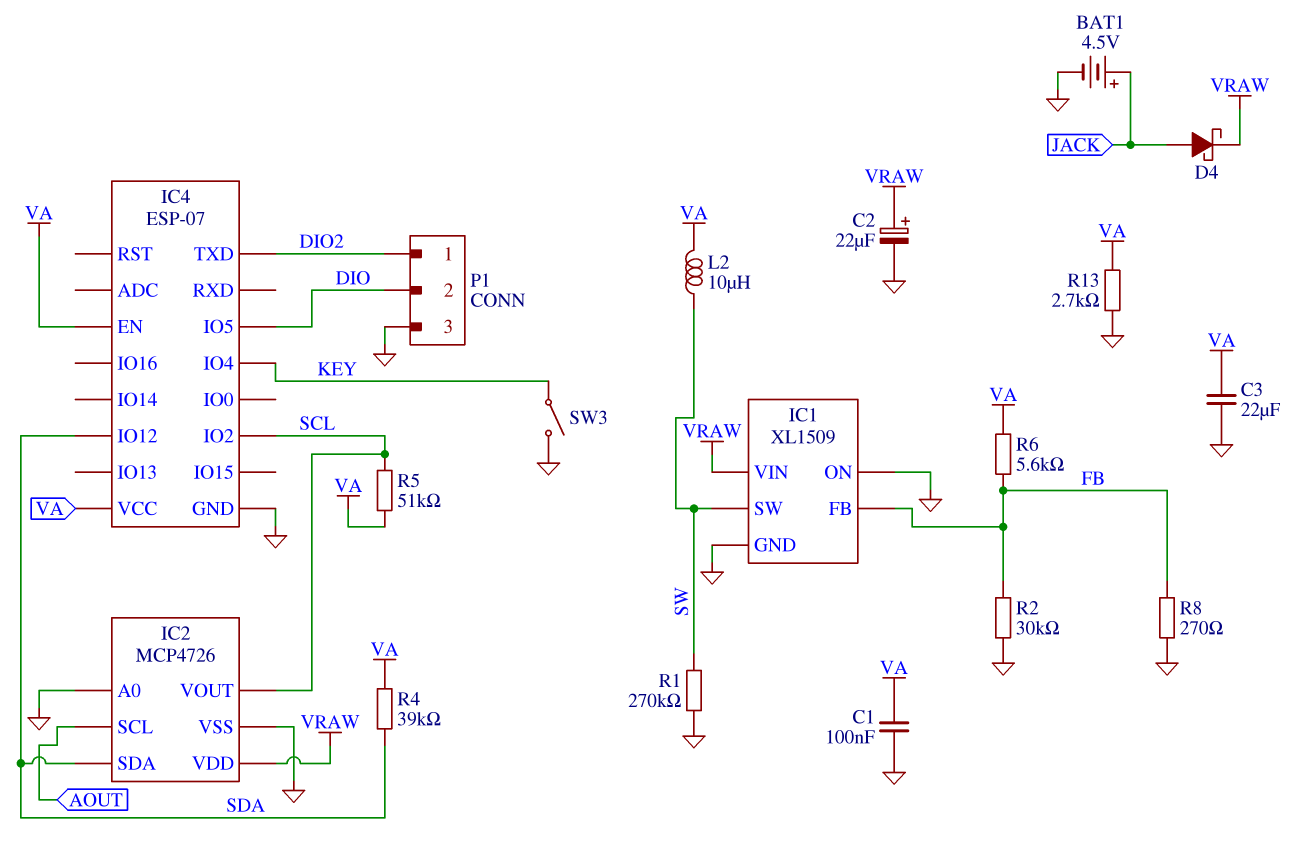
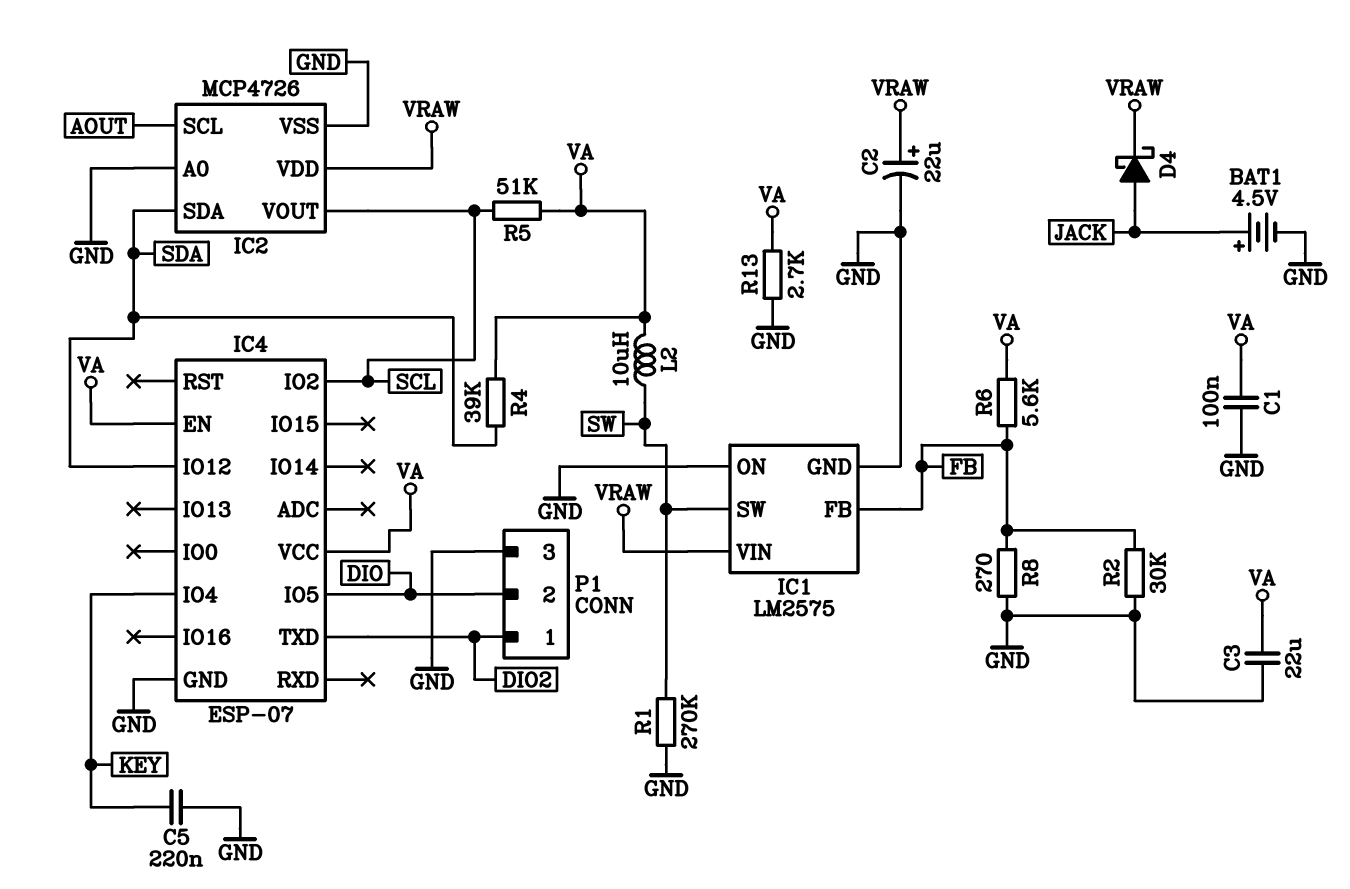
C5: none -> 220nF (GND, KEY)
IC1: XL1509 -> LM2575
SW3: switch (GND, KEY) -> none

